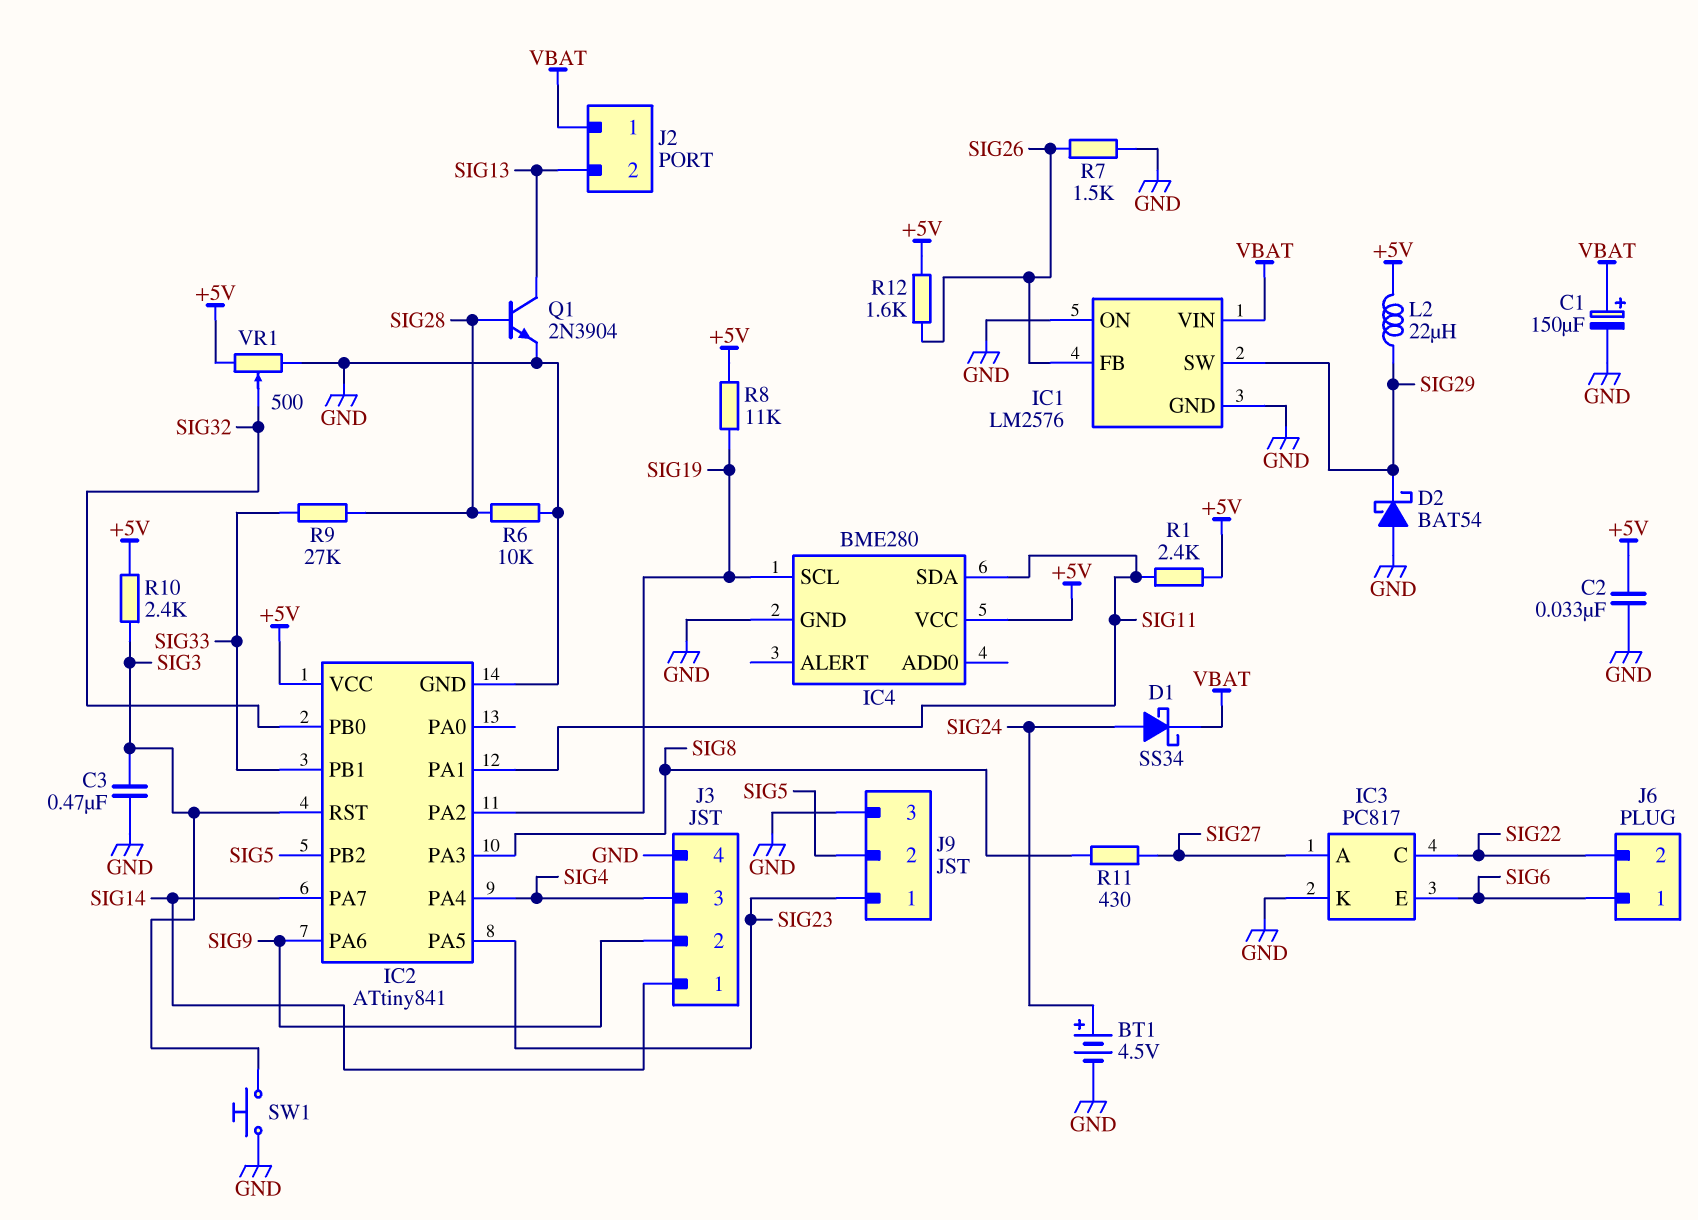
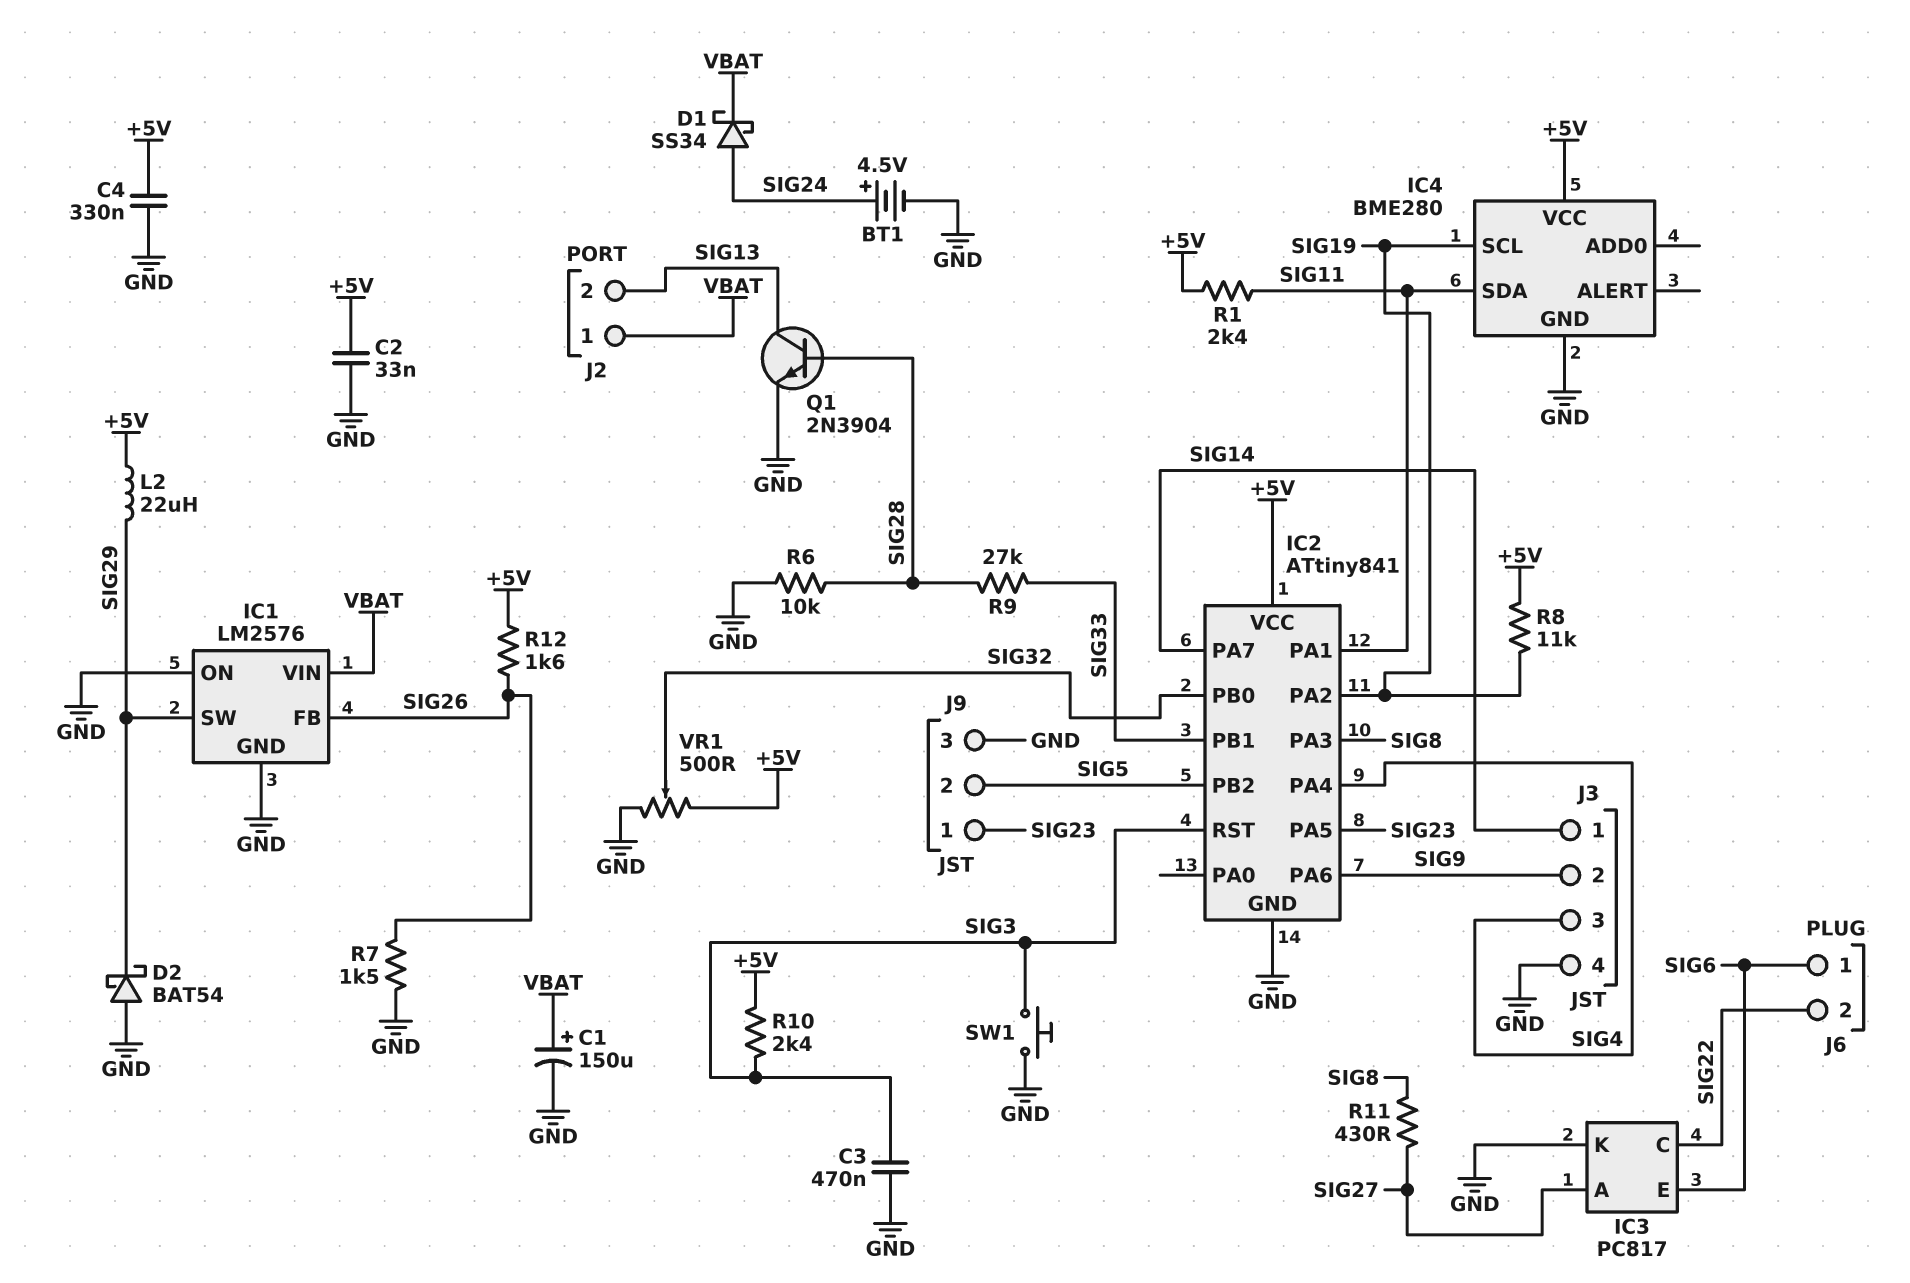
C4: none -> 330nF (+5V, GND)

